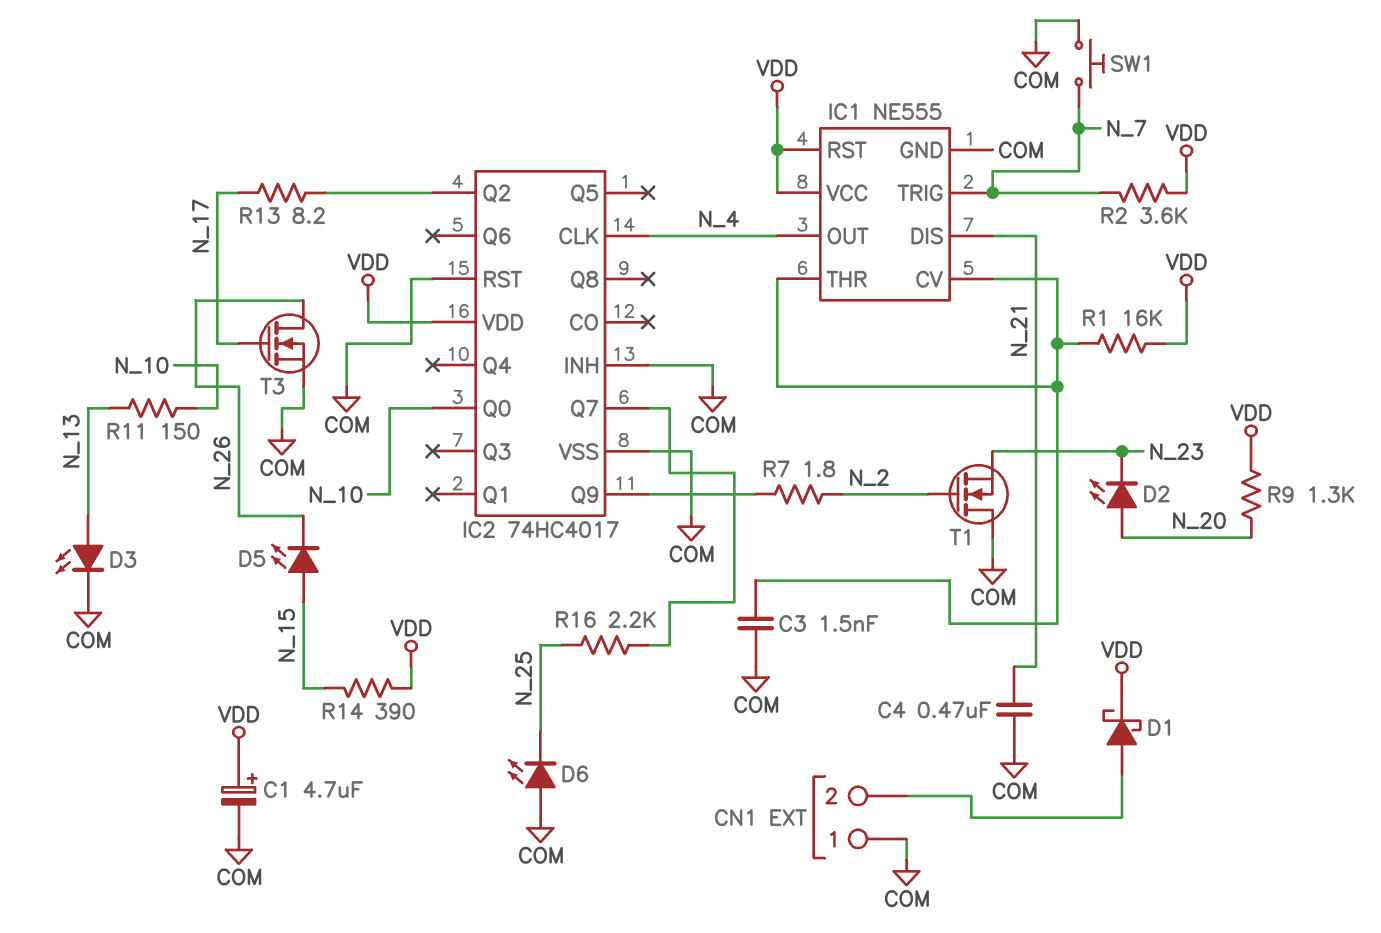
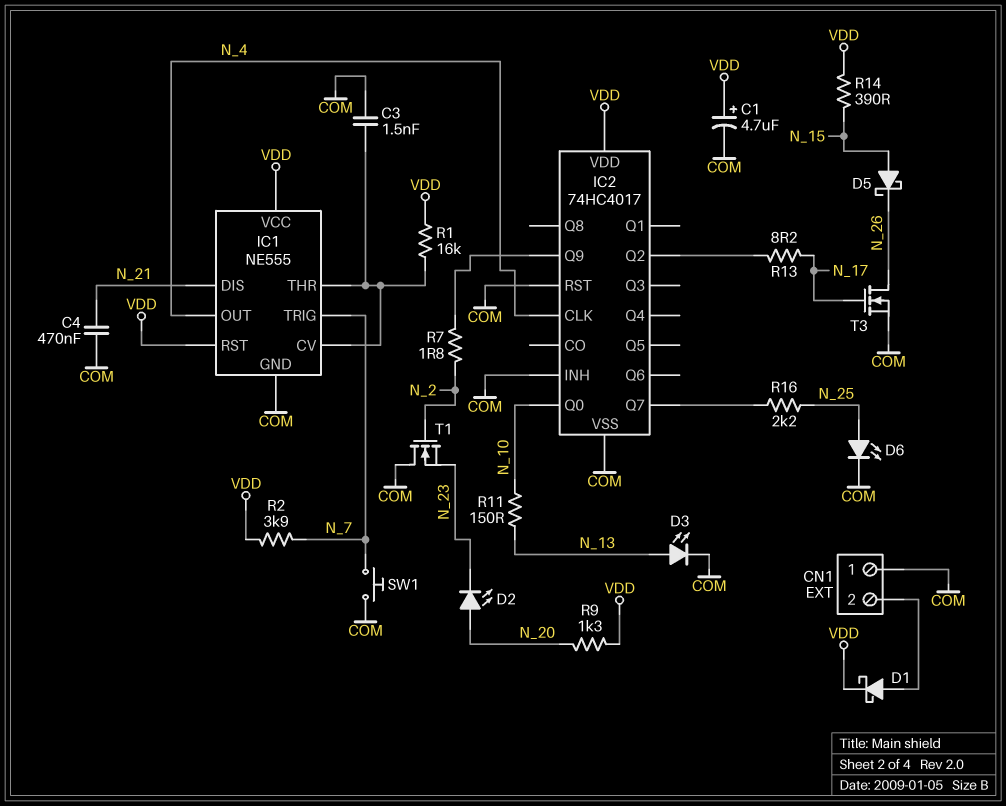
D5: LED (A N_15, K N_26) -> schottky (A N_15, K N_26)
D6: LED (A COM, K N_25) -> LED (A N_25, K COM)
R2: 3.6k (N_7, VDD) -> 3.9k (N_7, VDD)

